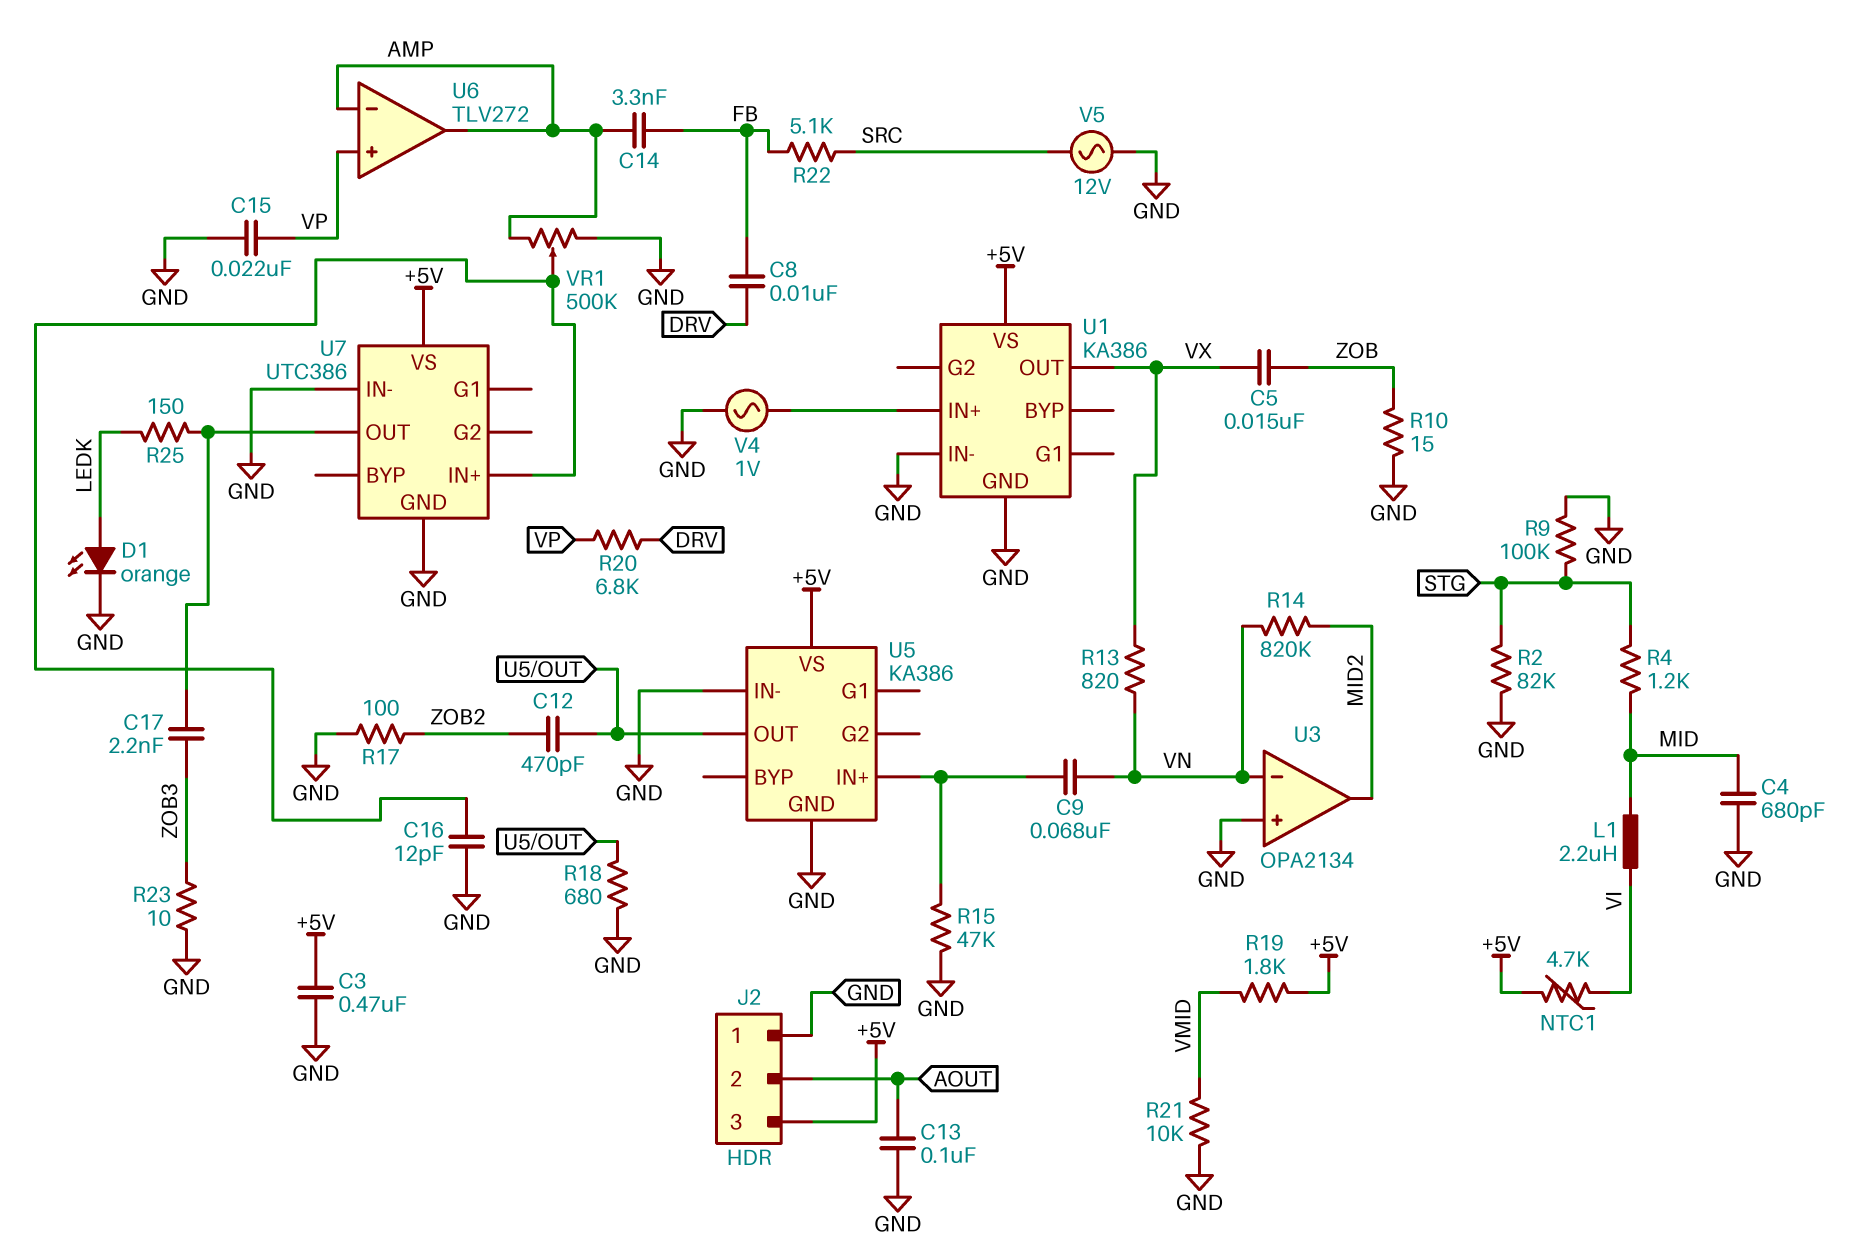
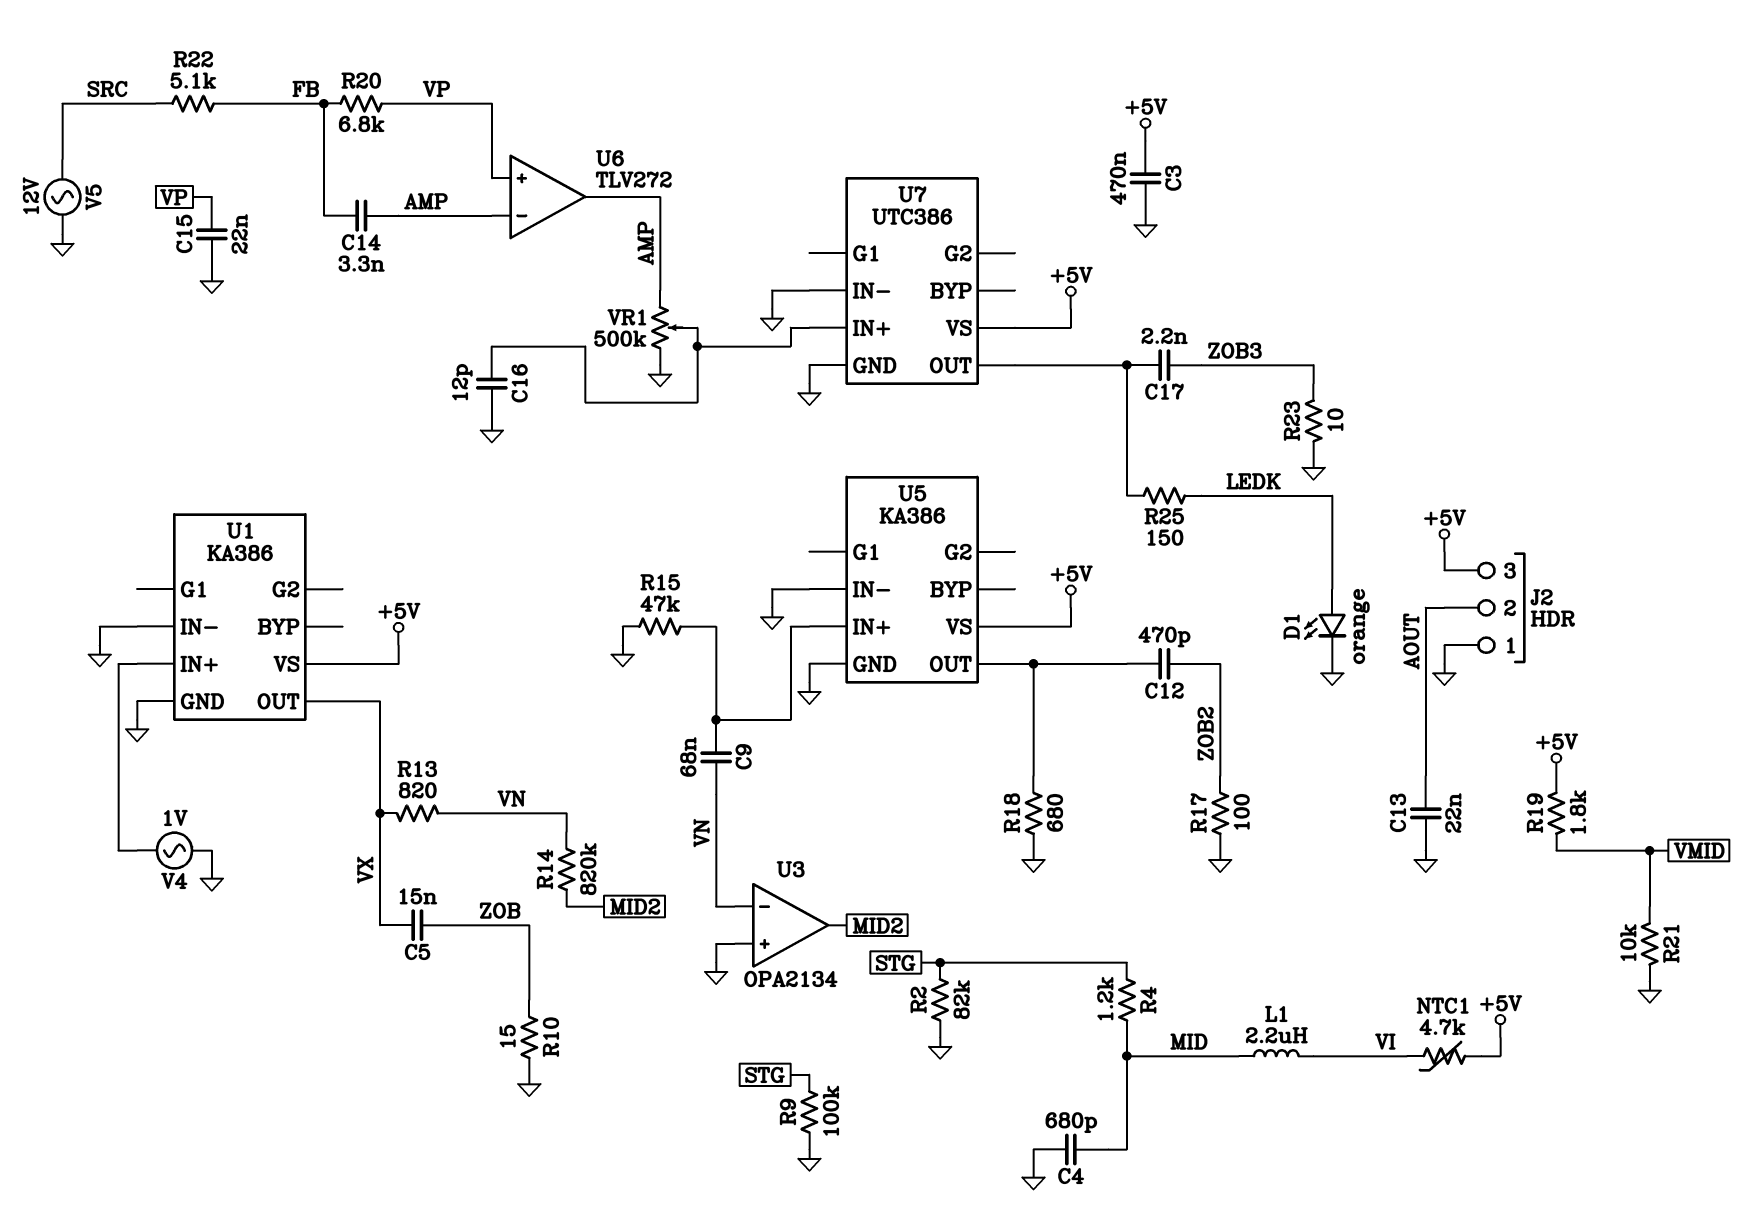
C8: 10nF (DRV, FB) -> none
C13: 100nF (AOUT, GND) -> 22nF (AOUT, GND)
R20: 6.8k (DRV, VP) -> 6.8k (FB, VP)

